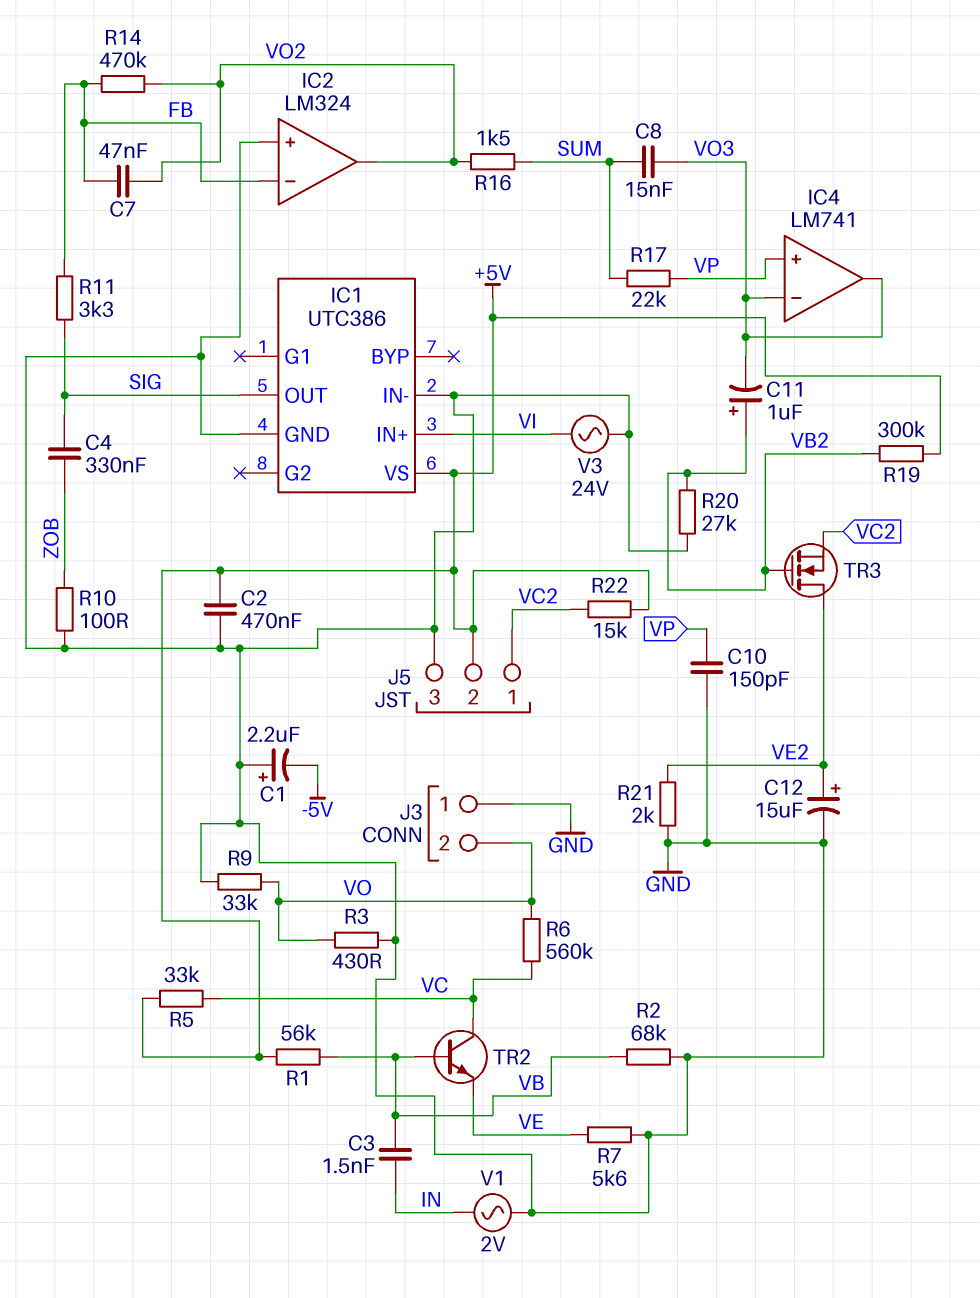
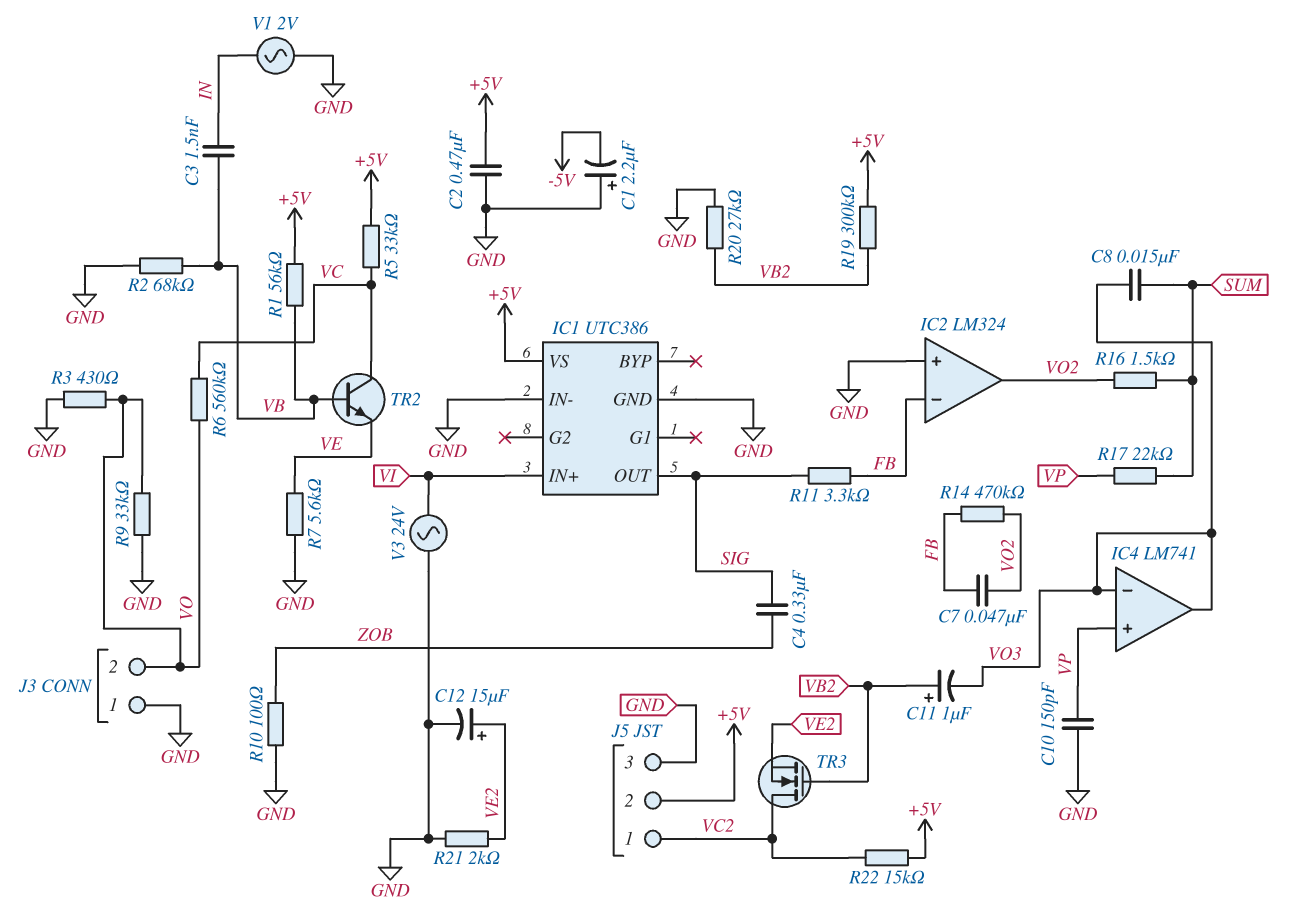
TR3: NMOS (G VB2, D VE2, S VC2) -> NMOS (G VB2, D VC2, S VE2)

